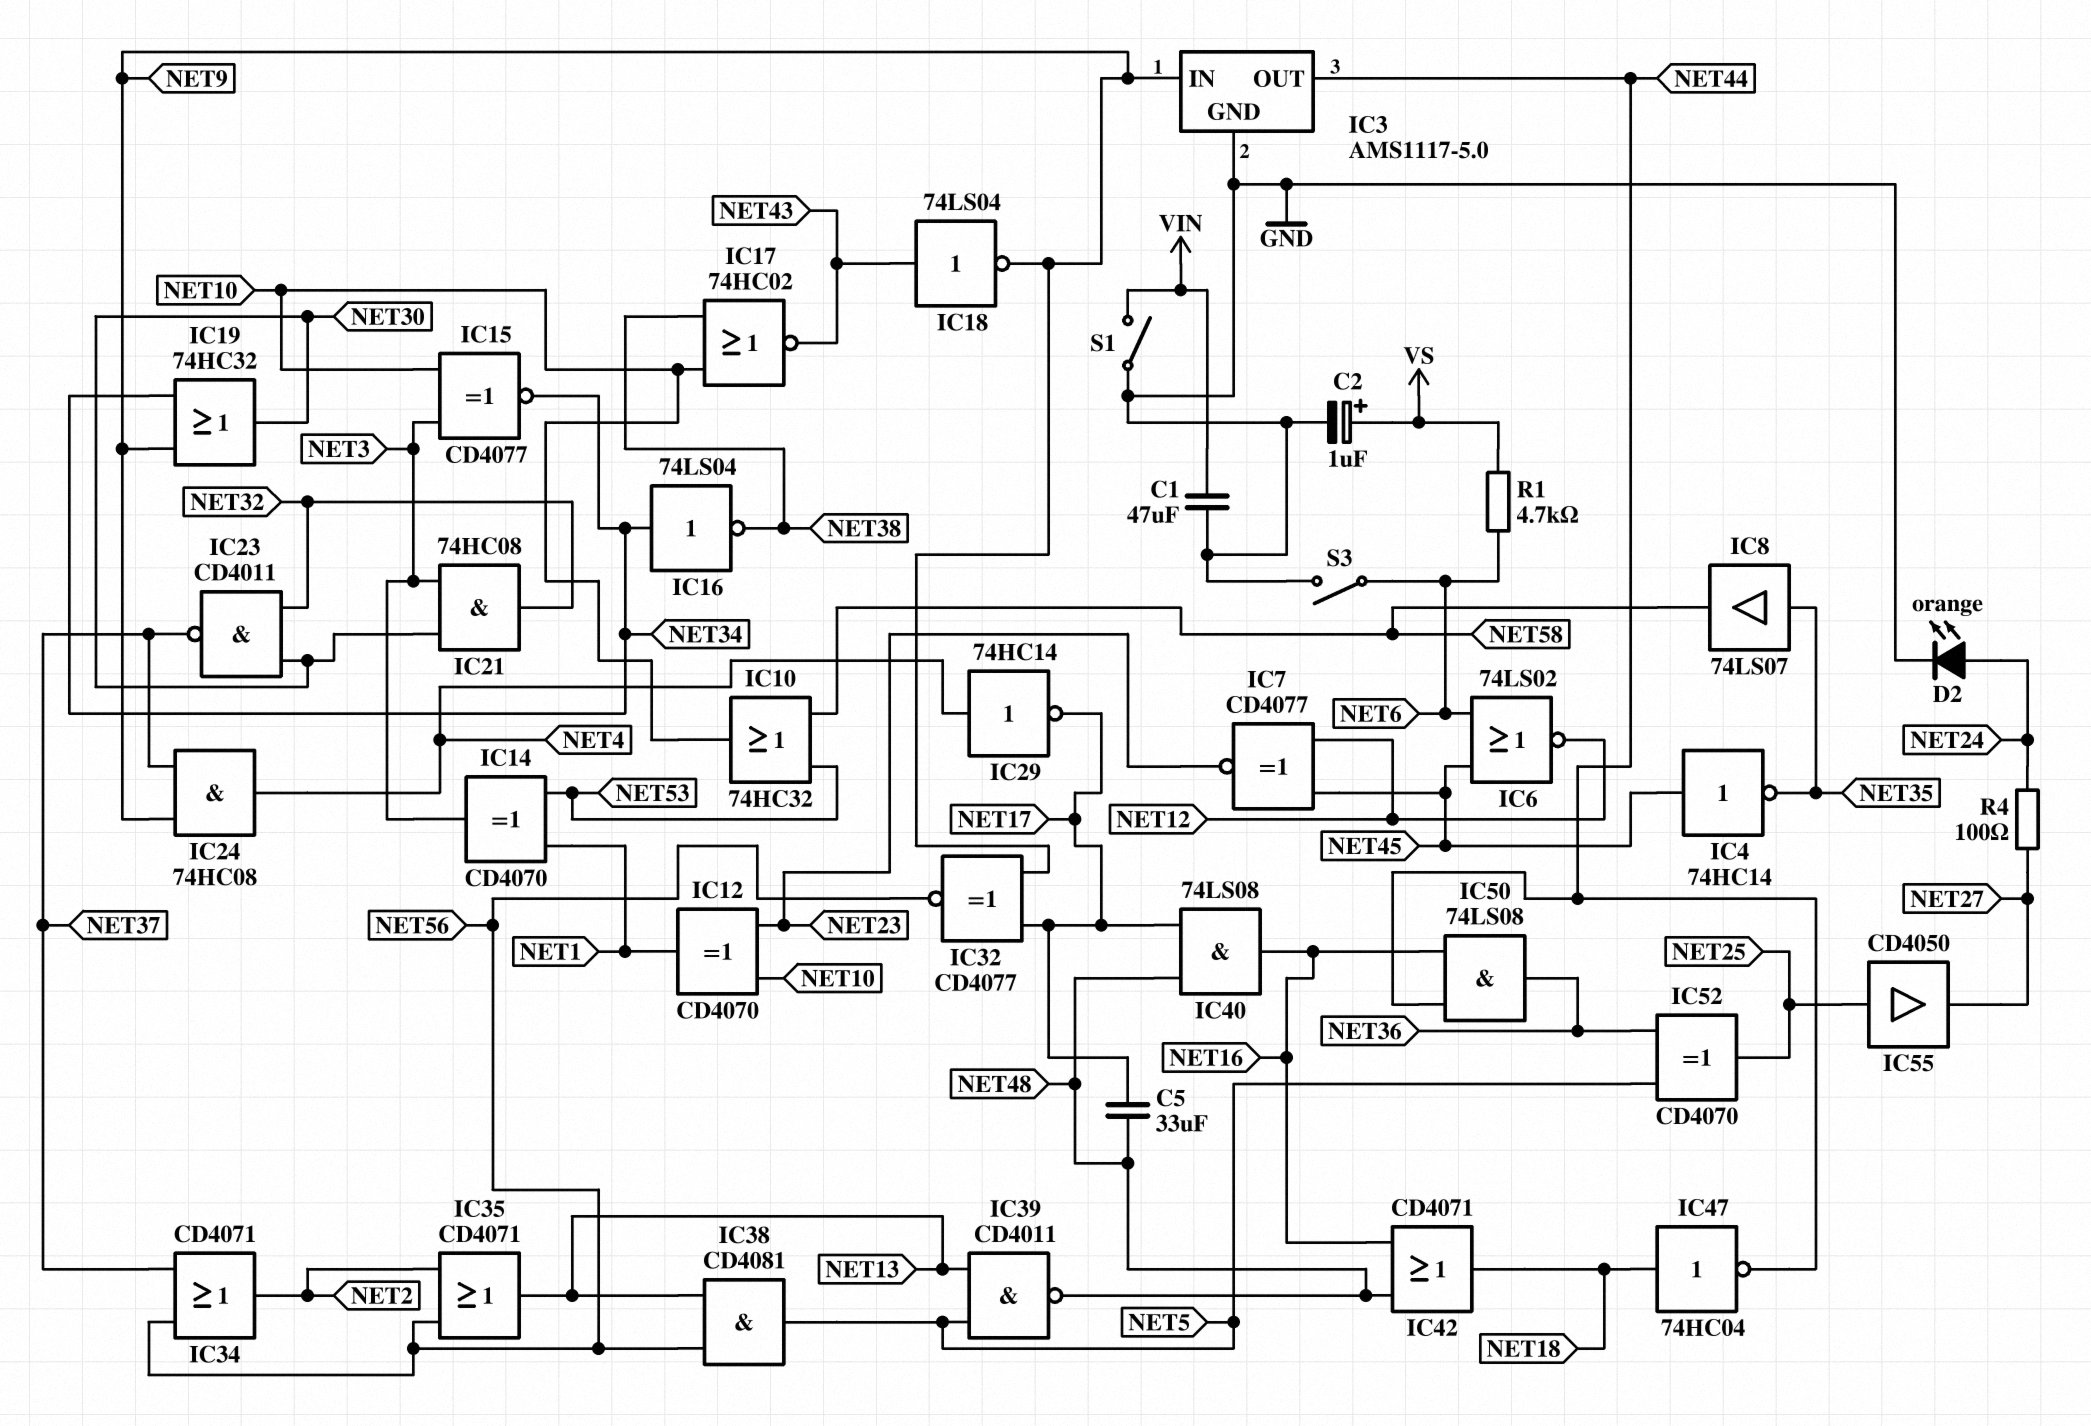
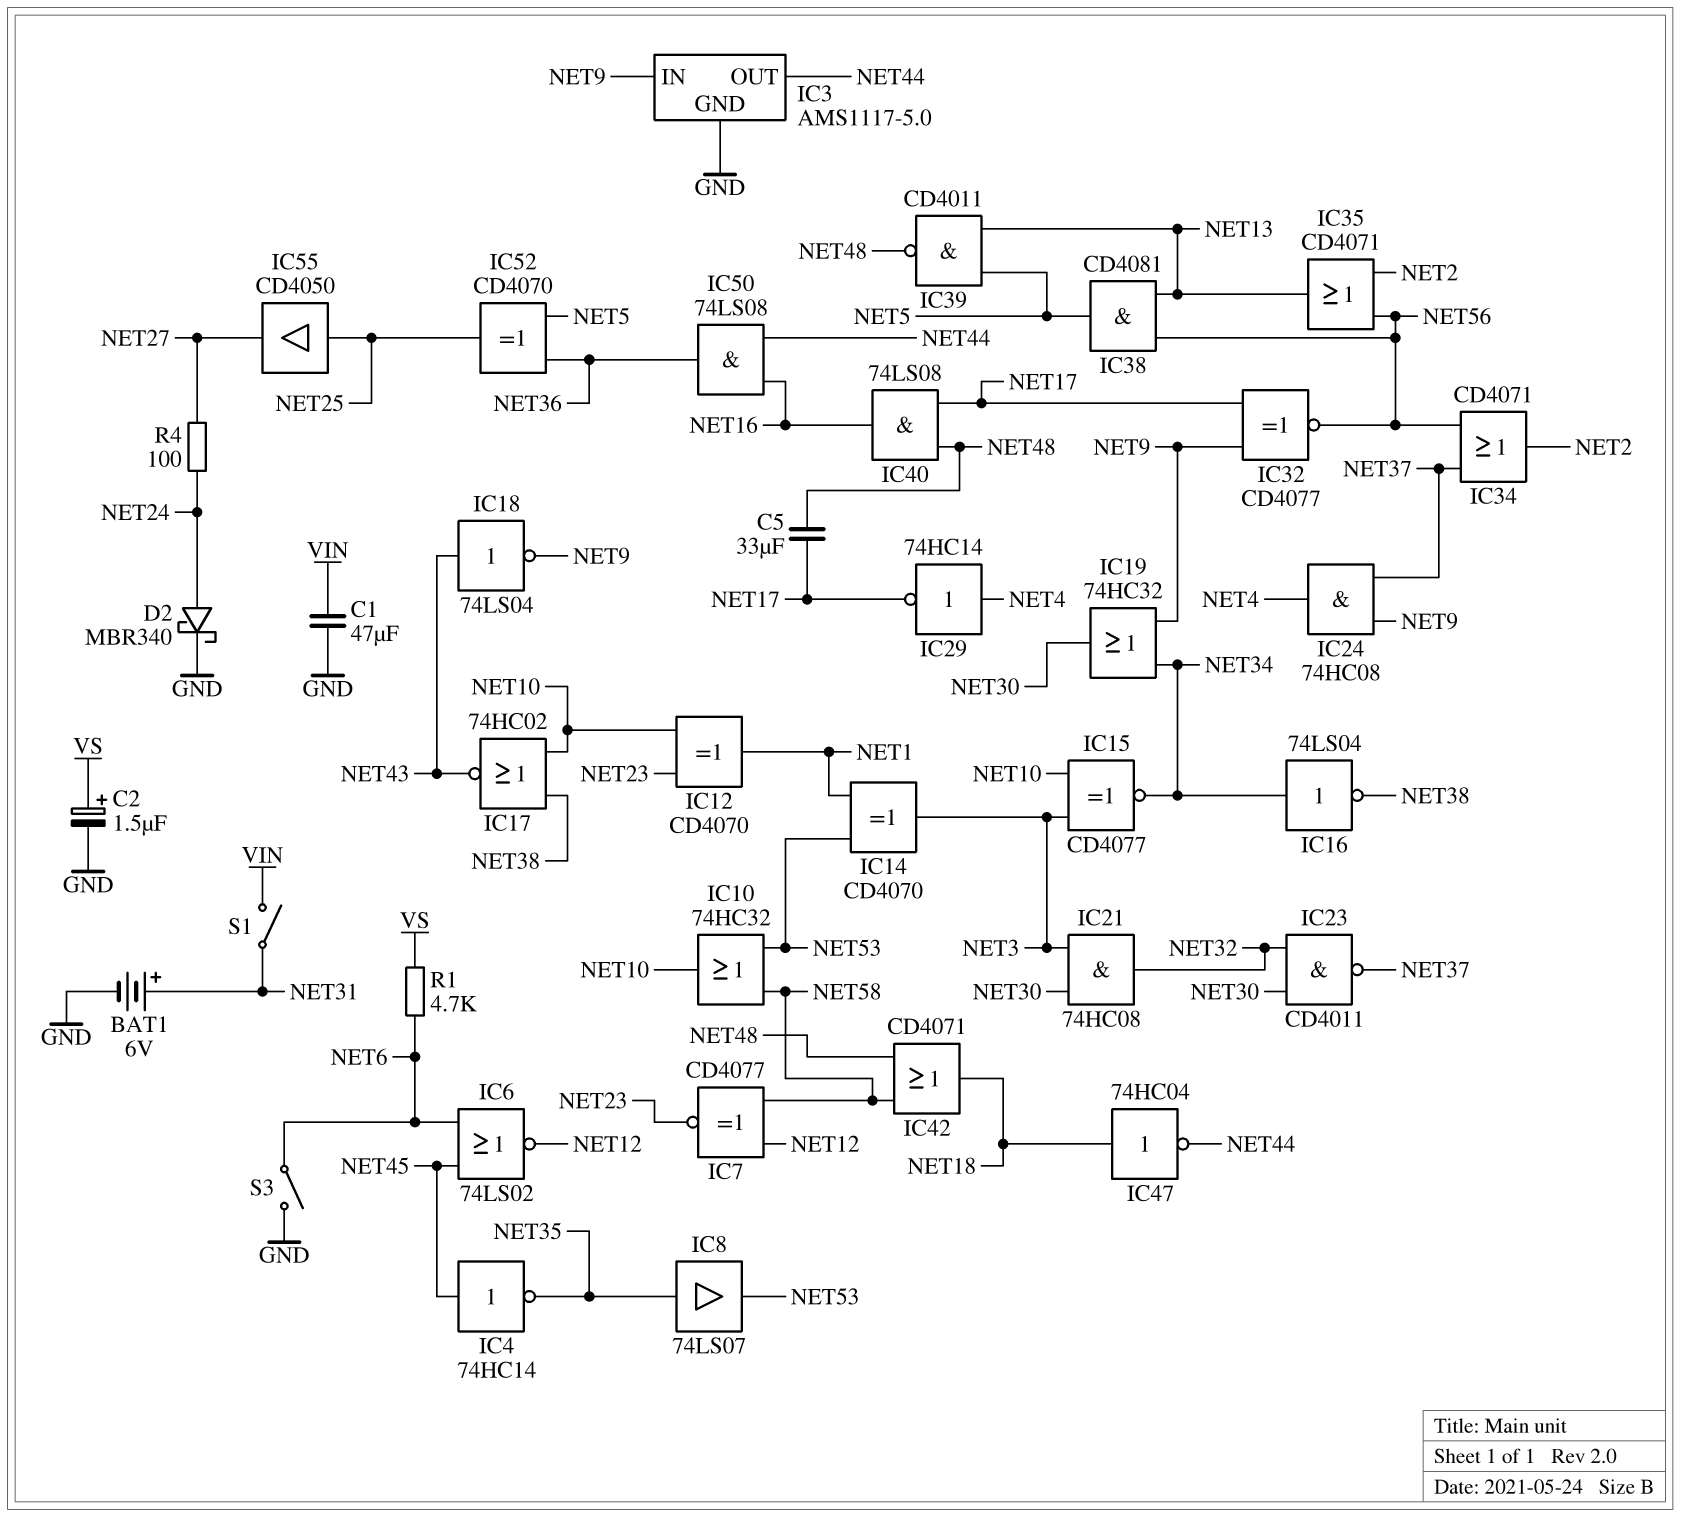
BAT1: none -> 6V (plus NET31, minus GND)
C2: 1uF (plus VS, minus GND) -> 1.5uF (plus VS, minus GND)
D2: LED orange (A NET24, K GND) -> schottky MBR340 (A NET24, K GND)
IC7: XNOR CD4077 (in NET12, in NET45, out NET23) -> XNOR CD4077 (in NET12, in NET58, out NET23)
IC8: buffer 74LS07 (in NET35, out NET58) -> buffer 74LS07 (in NET35, out NET53)
IC42: OR CD4071 (in NET16, in NET48, out NET18) -> OR CD4071 (in NET48, in NET58, out NET18)
S1: switch (GND, VIN) -> switch (NET31, VIN)

